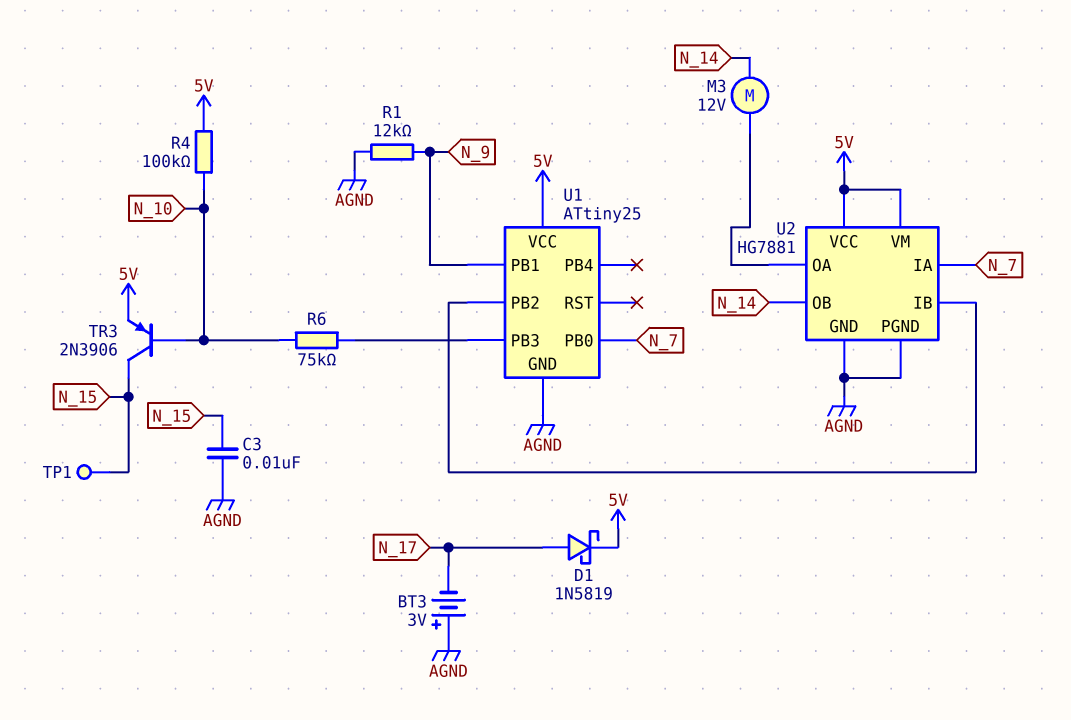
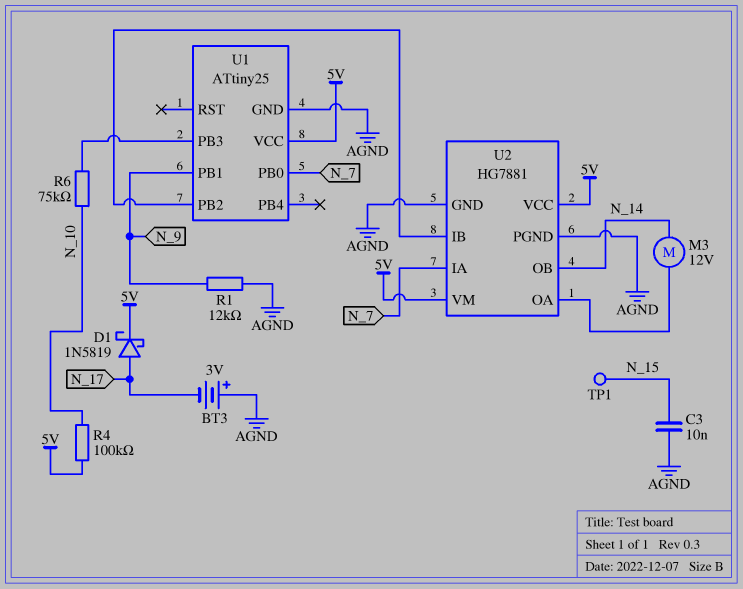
TR3: PNP 2N3906 (B N_10, C N_15, E 5V) -> none

